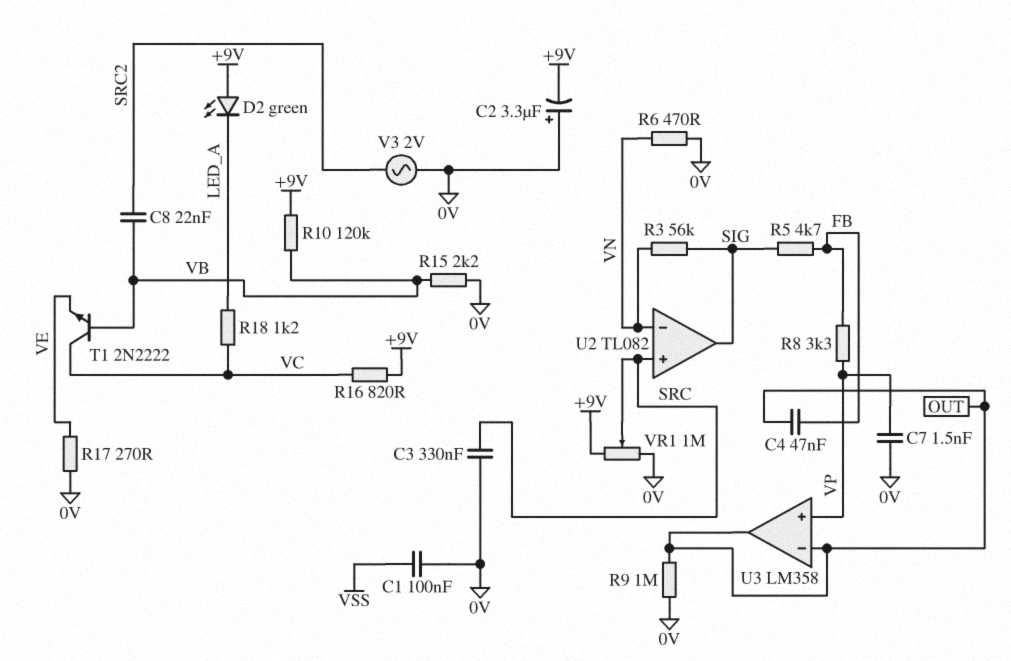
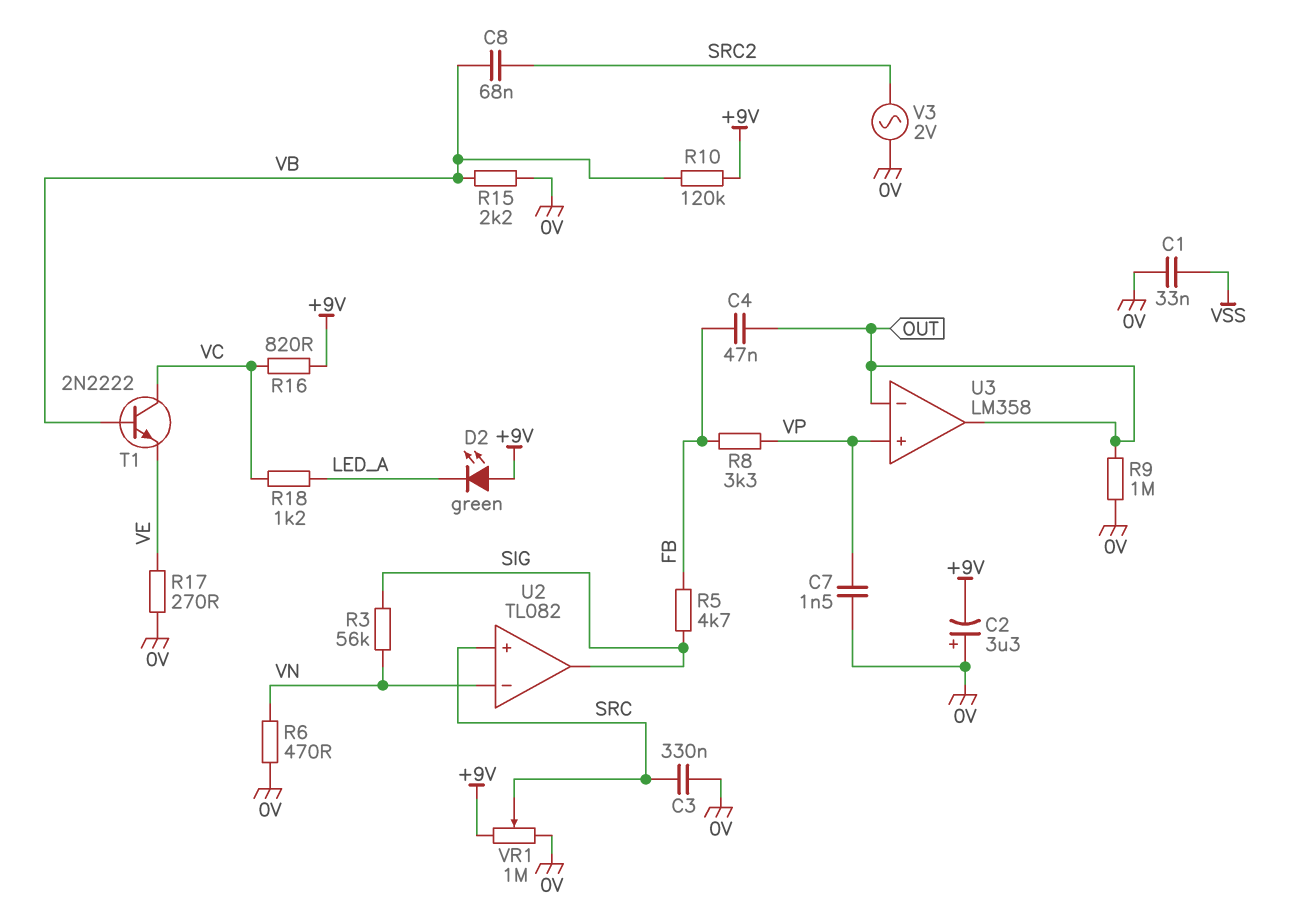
C1: 100nF (0V, VSS) -> 33nF (0V, VSS)
C8: 22nF (SRC2, VB) -> 68nF (SRC2, VB)

